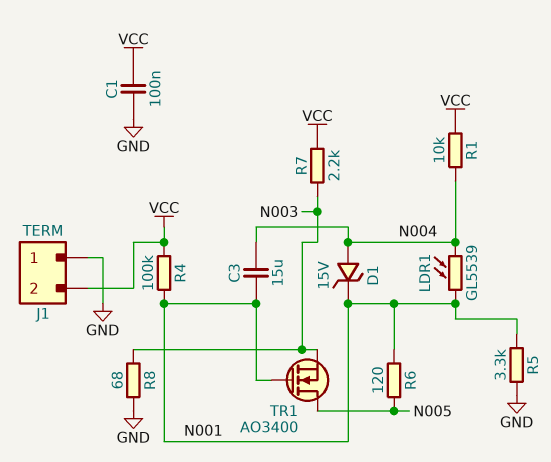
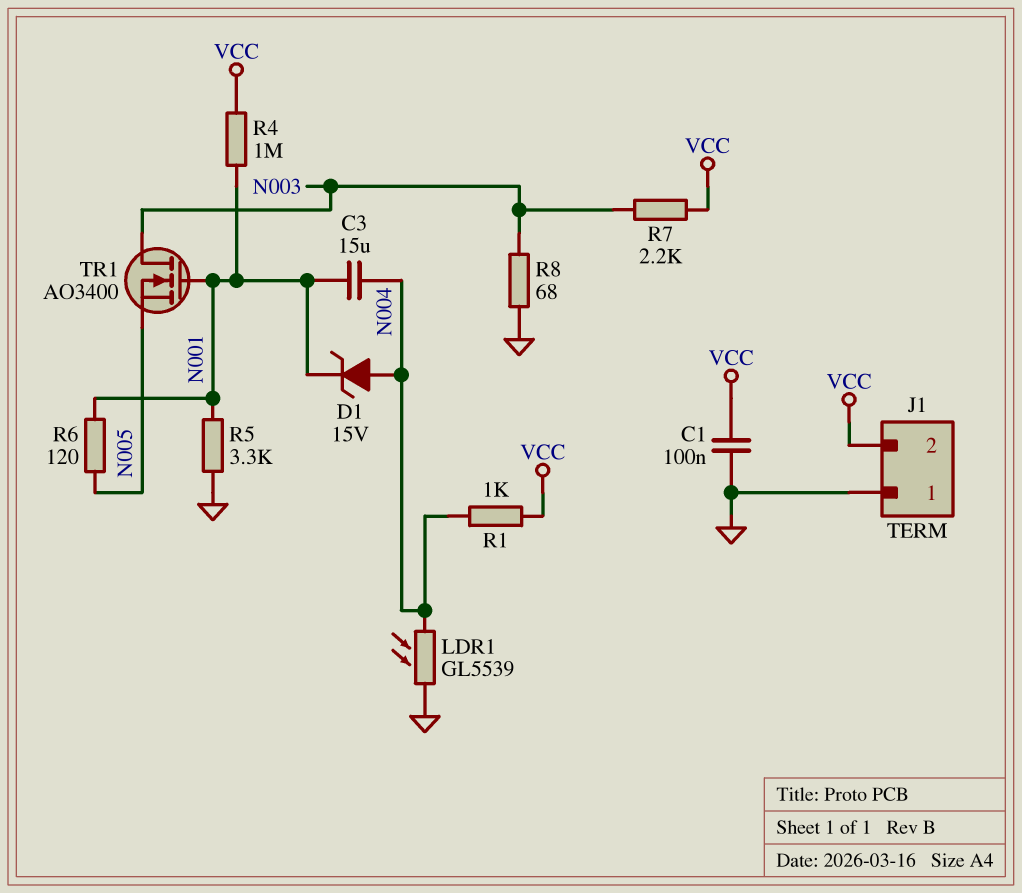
LDR1: GL5539 (N001, N004) -> GL5539 (GND, N004)
R1: 10k (N004, VCC) -> 1k (N004, VCC)
R4: 100k (N001, VCC) -> 1M (N001, VCC)
TR1: NMOS AO3400 (G N001, D N005, S N003) -> NMOS AO3400 (G N001, D N003, S N005)

